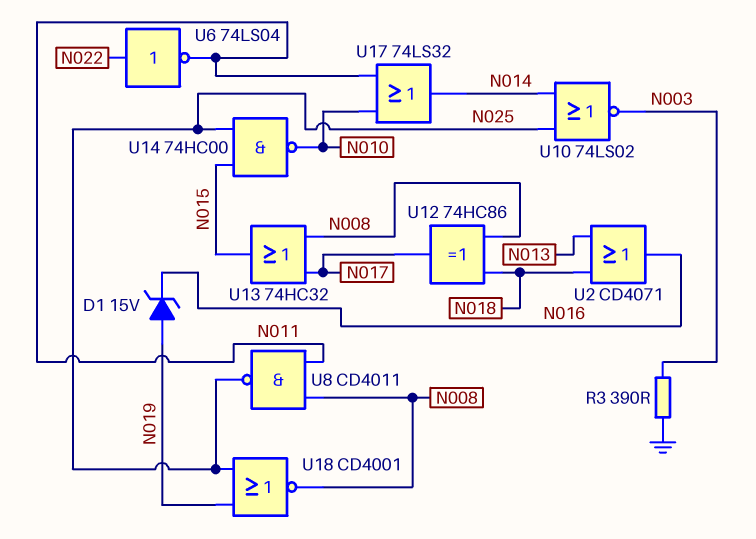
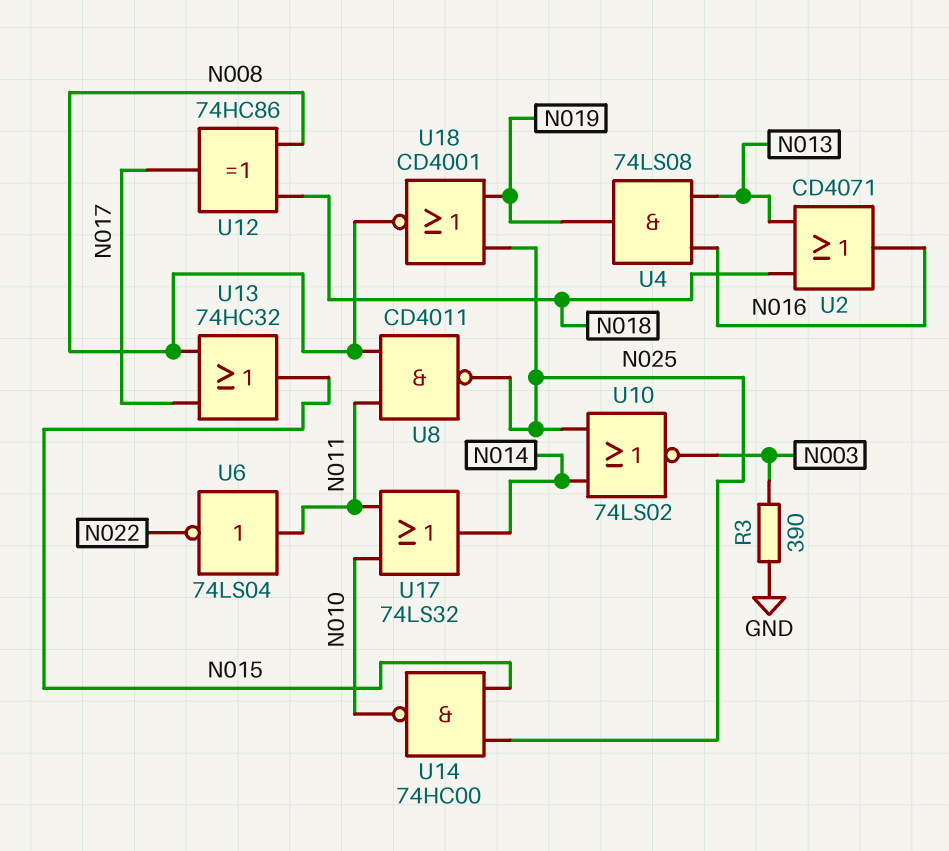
D1: zener 15V (A N019, K N016) -> none
U4: none -> AND 74LS08 (in N013, in N016, out N019)
U6: NOT 74LS04 (in N022, out N011) -> NOT 74LS04 (in N011, out N022)

